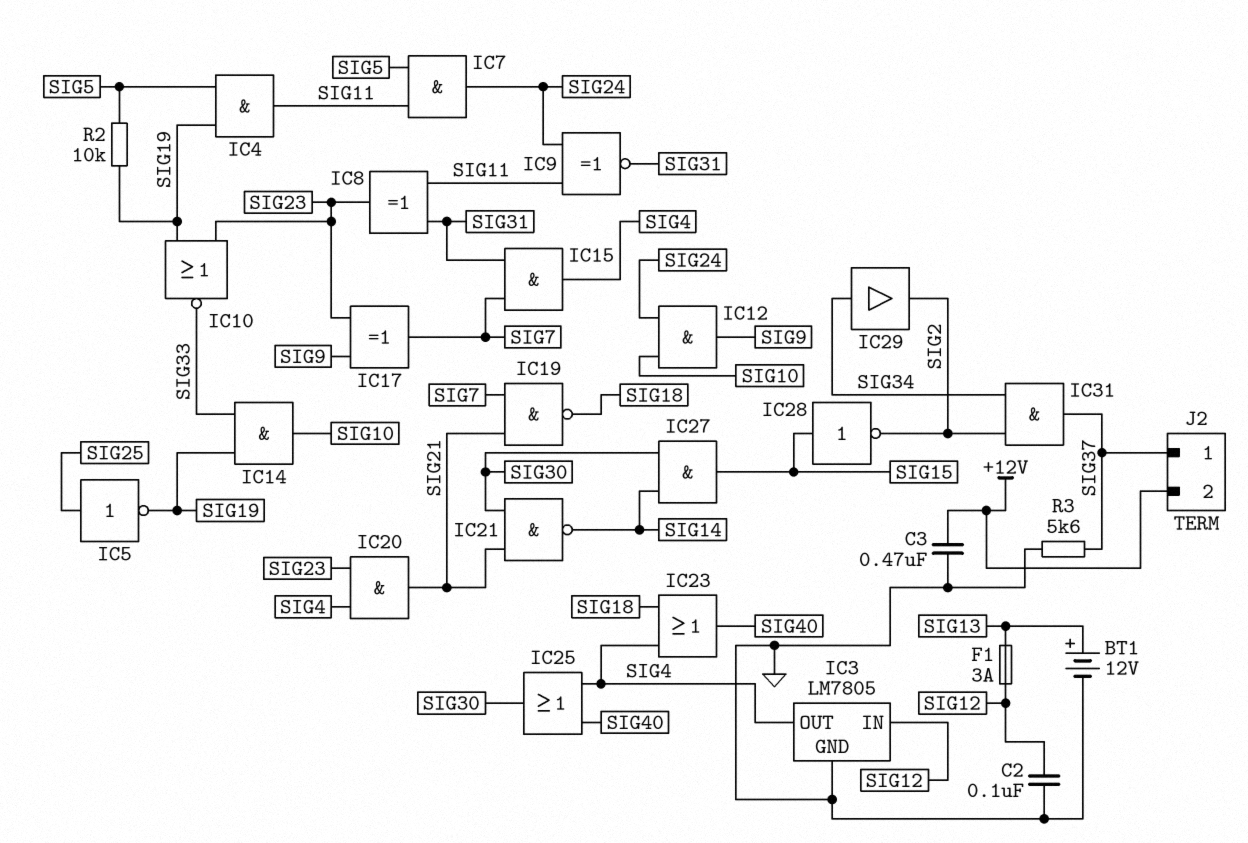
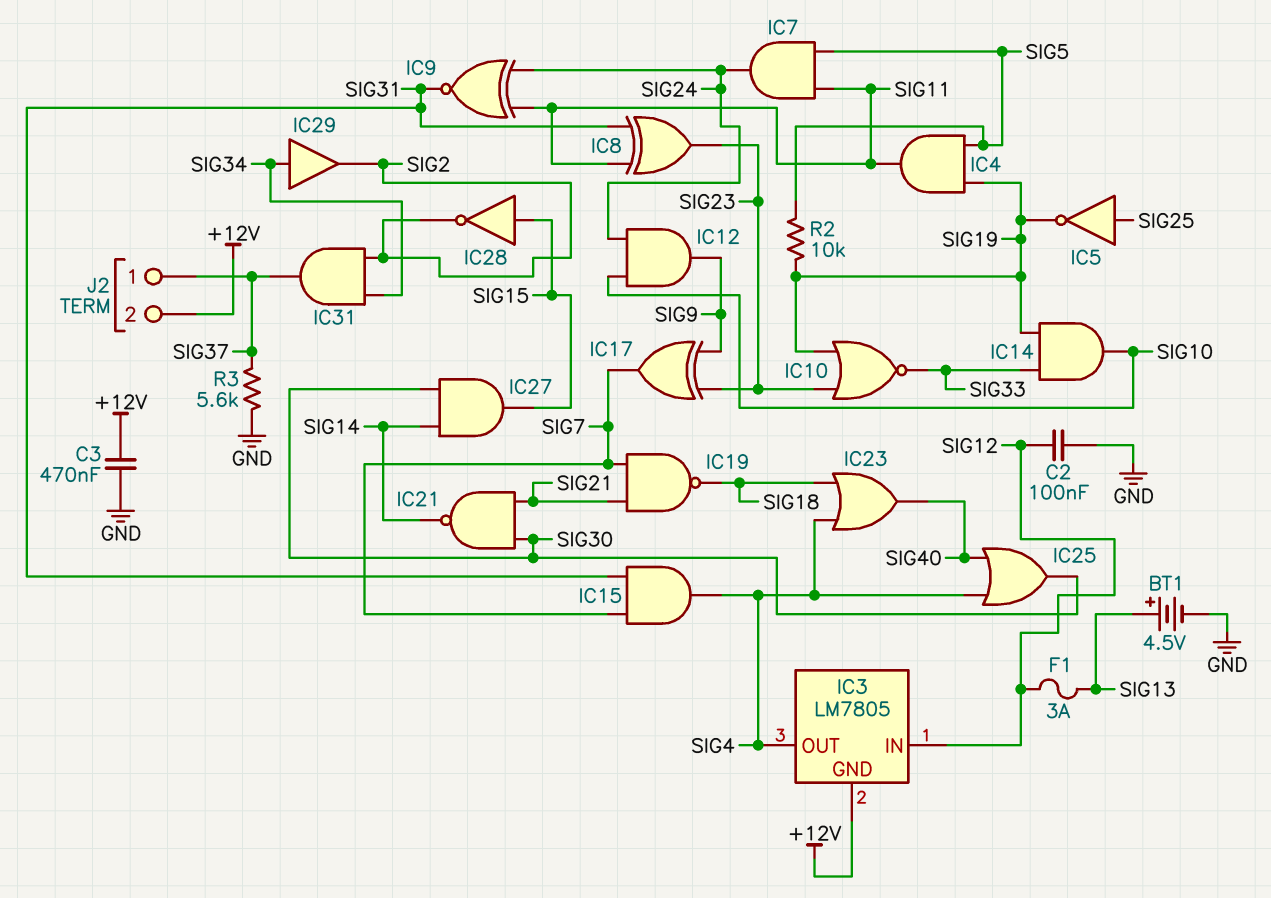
BT1: 12V (plus SIG13, minus GND) -> 4.5V (plus SIG13, minus GND)
IC3 pin GND: GND -> +12V
IC20: AND (in SIG4, in SIG23, out SIG21) -> none

